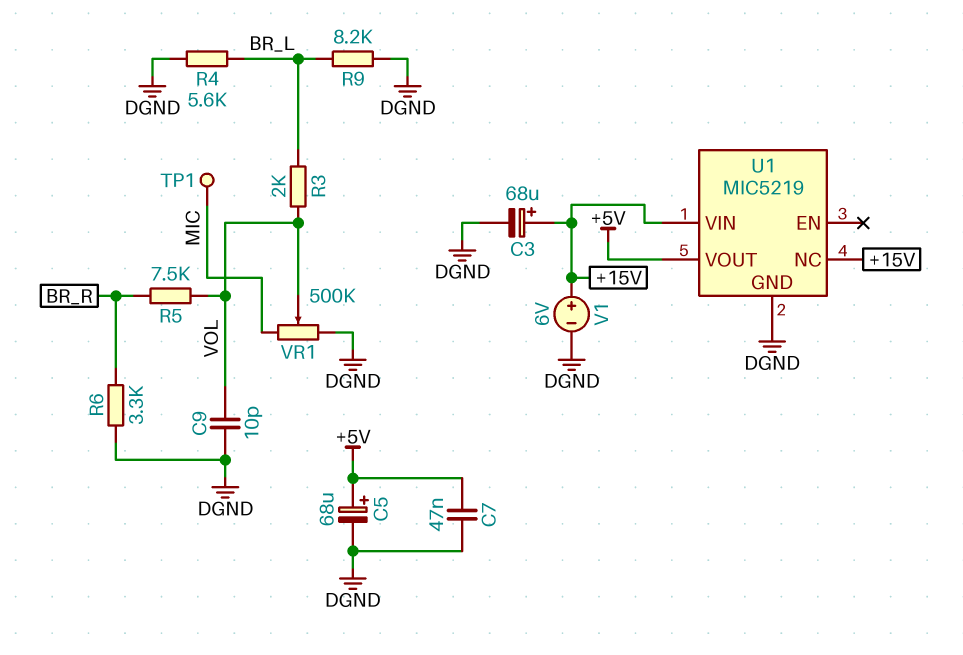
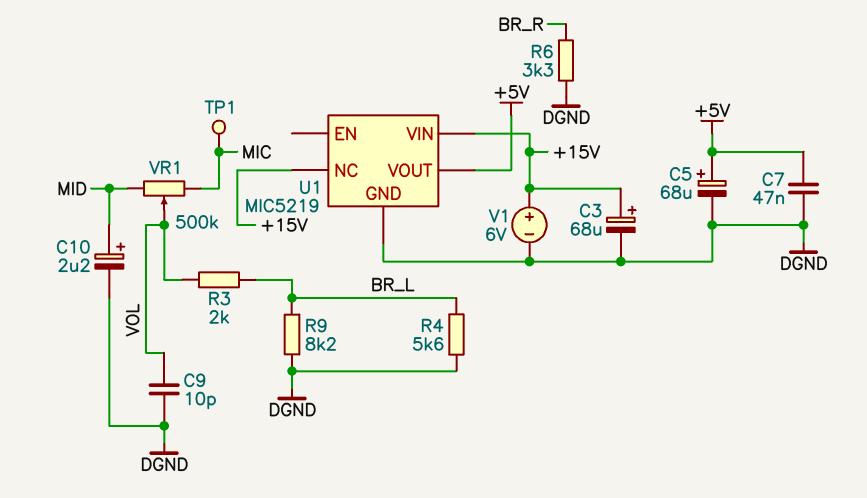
C10: none -> 2.2uF (plus MID, minus DGND)
R5: 7.5k (BR_R, VOL) -> none
VR1: 500k (DGND, MIC, wiper VOL) -> 500k (MIC, MID, wiper VOL)

